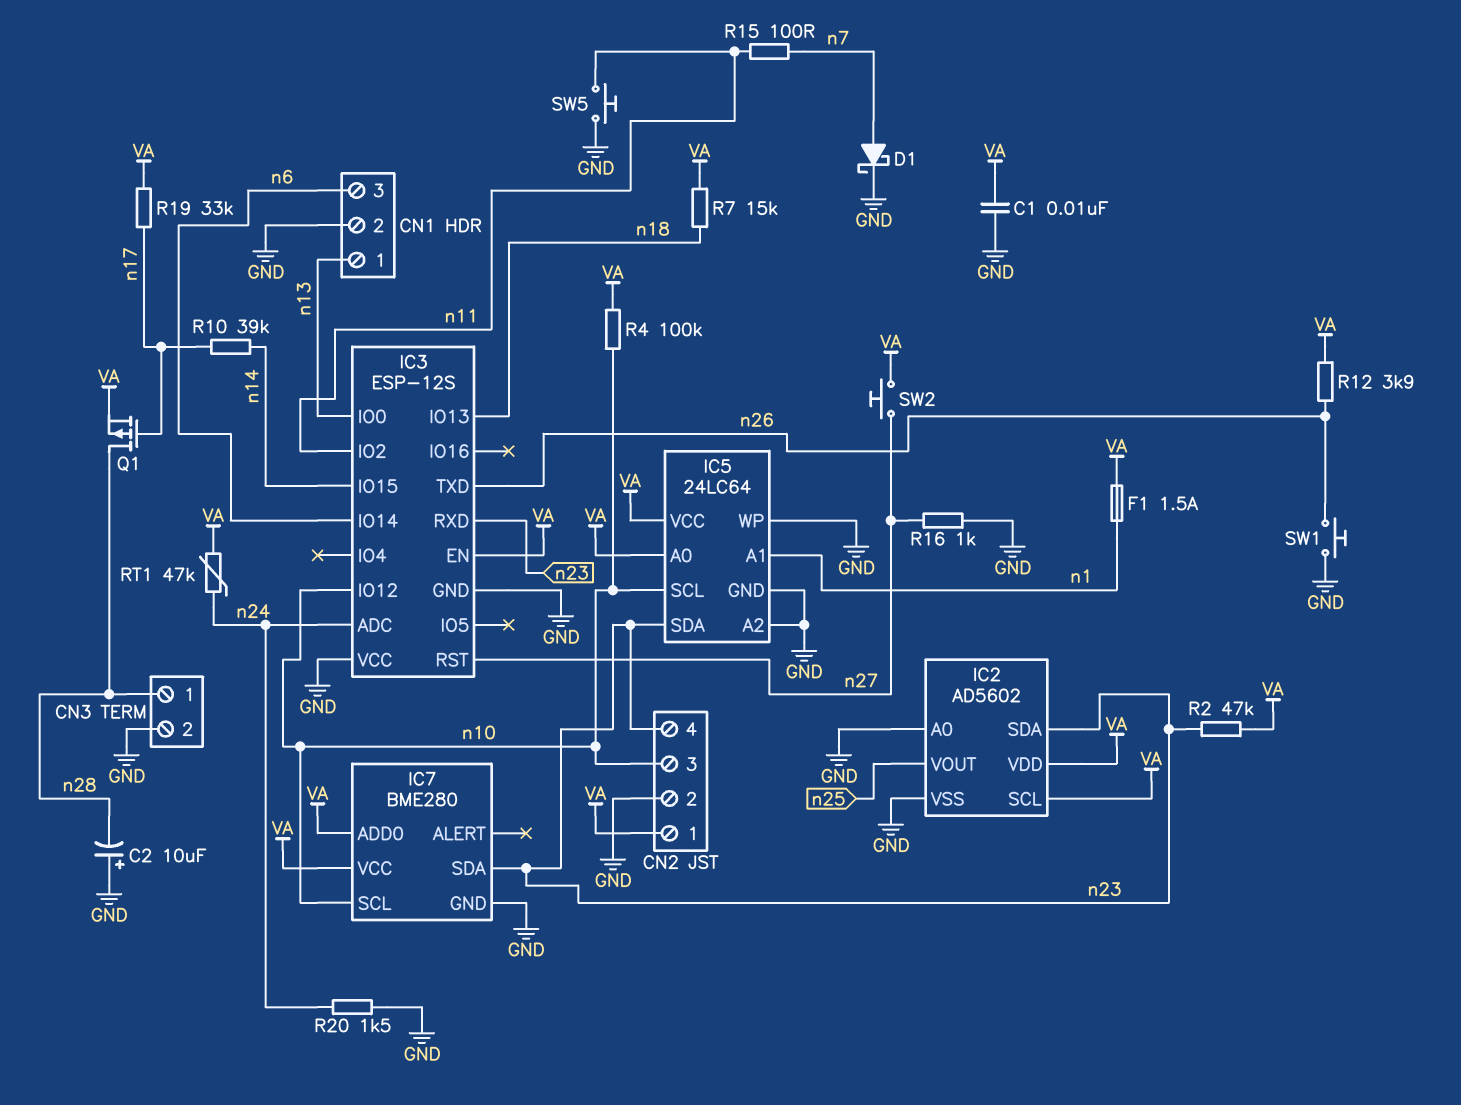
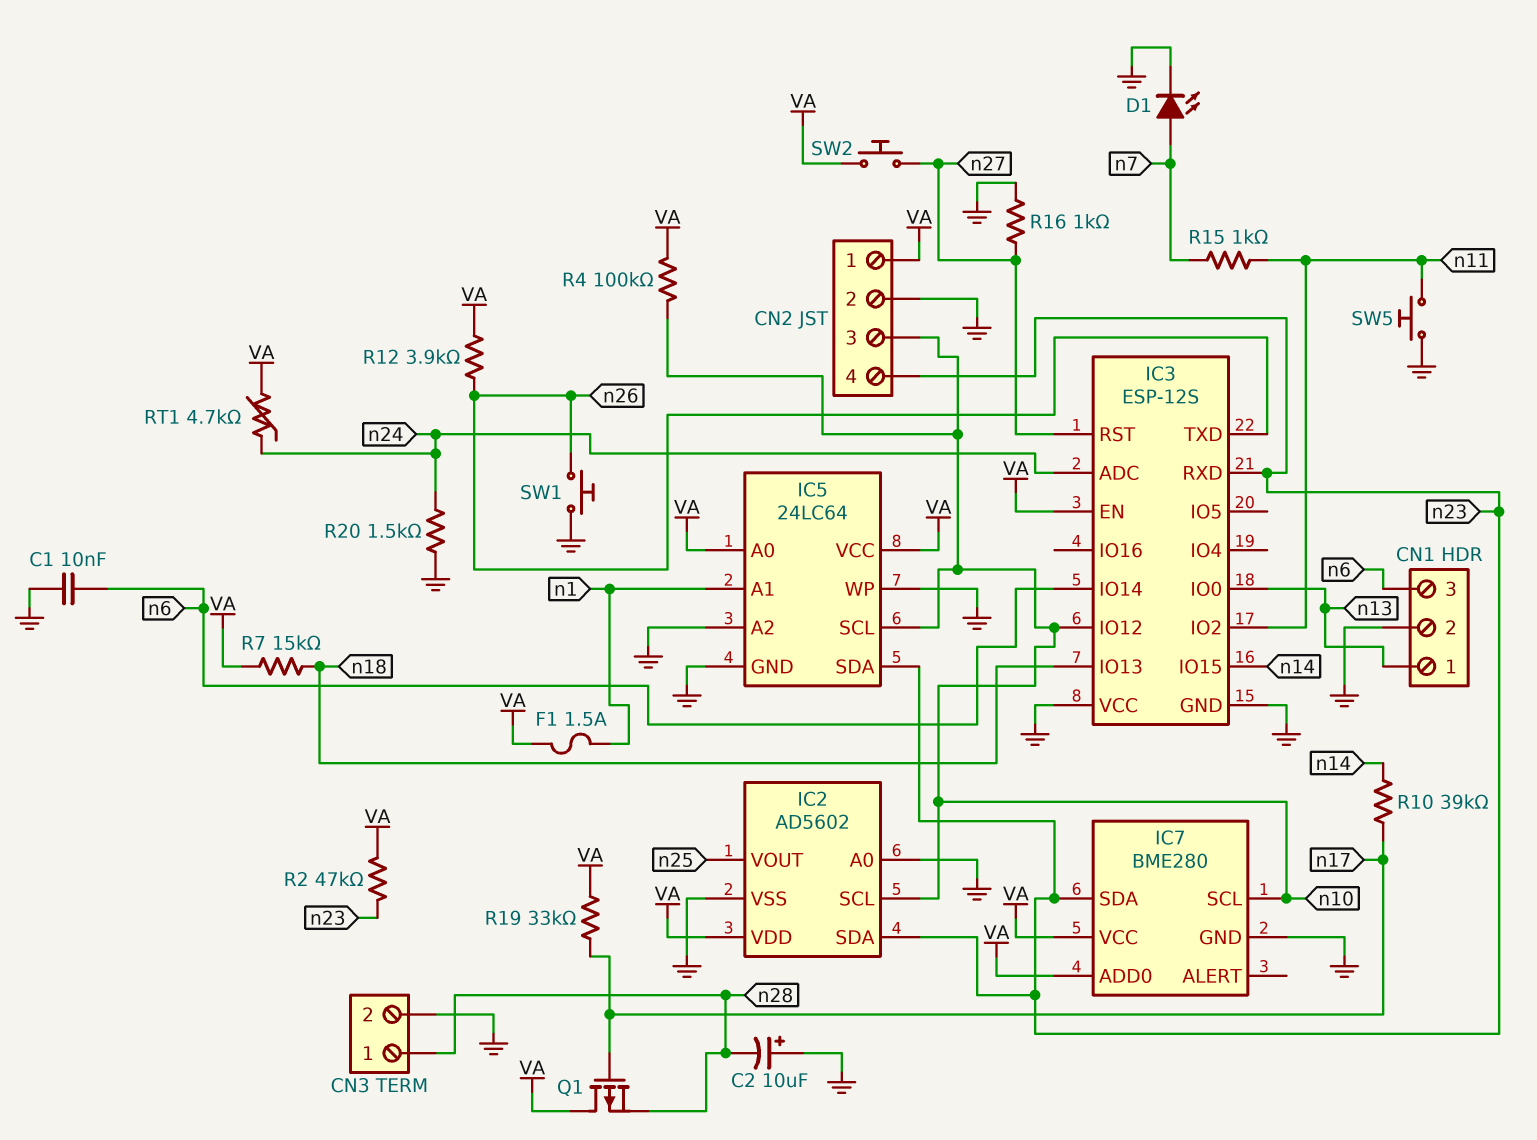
C1: 10nF (GND, VA) -> 10nF (GND, n6)
D1: schottky (A n7, K GND) -> LED (A n7, K GND)
IC2 pin SCL: VA -> n10
Q1: PMOS (G n17, D n28, S VA) -> PMOS (G n17, D VA, S n28)
R15: 100 (n7, n11) -> 1k (n7, n11)
RT1: 47k (VA, n24) -> 4.7k (VA, n24)

